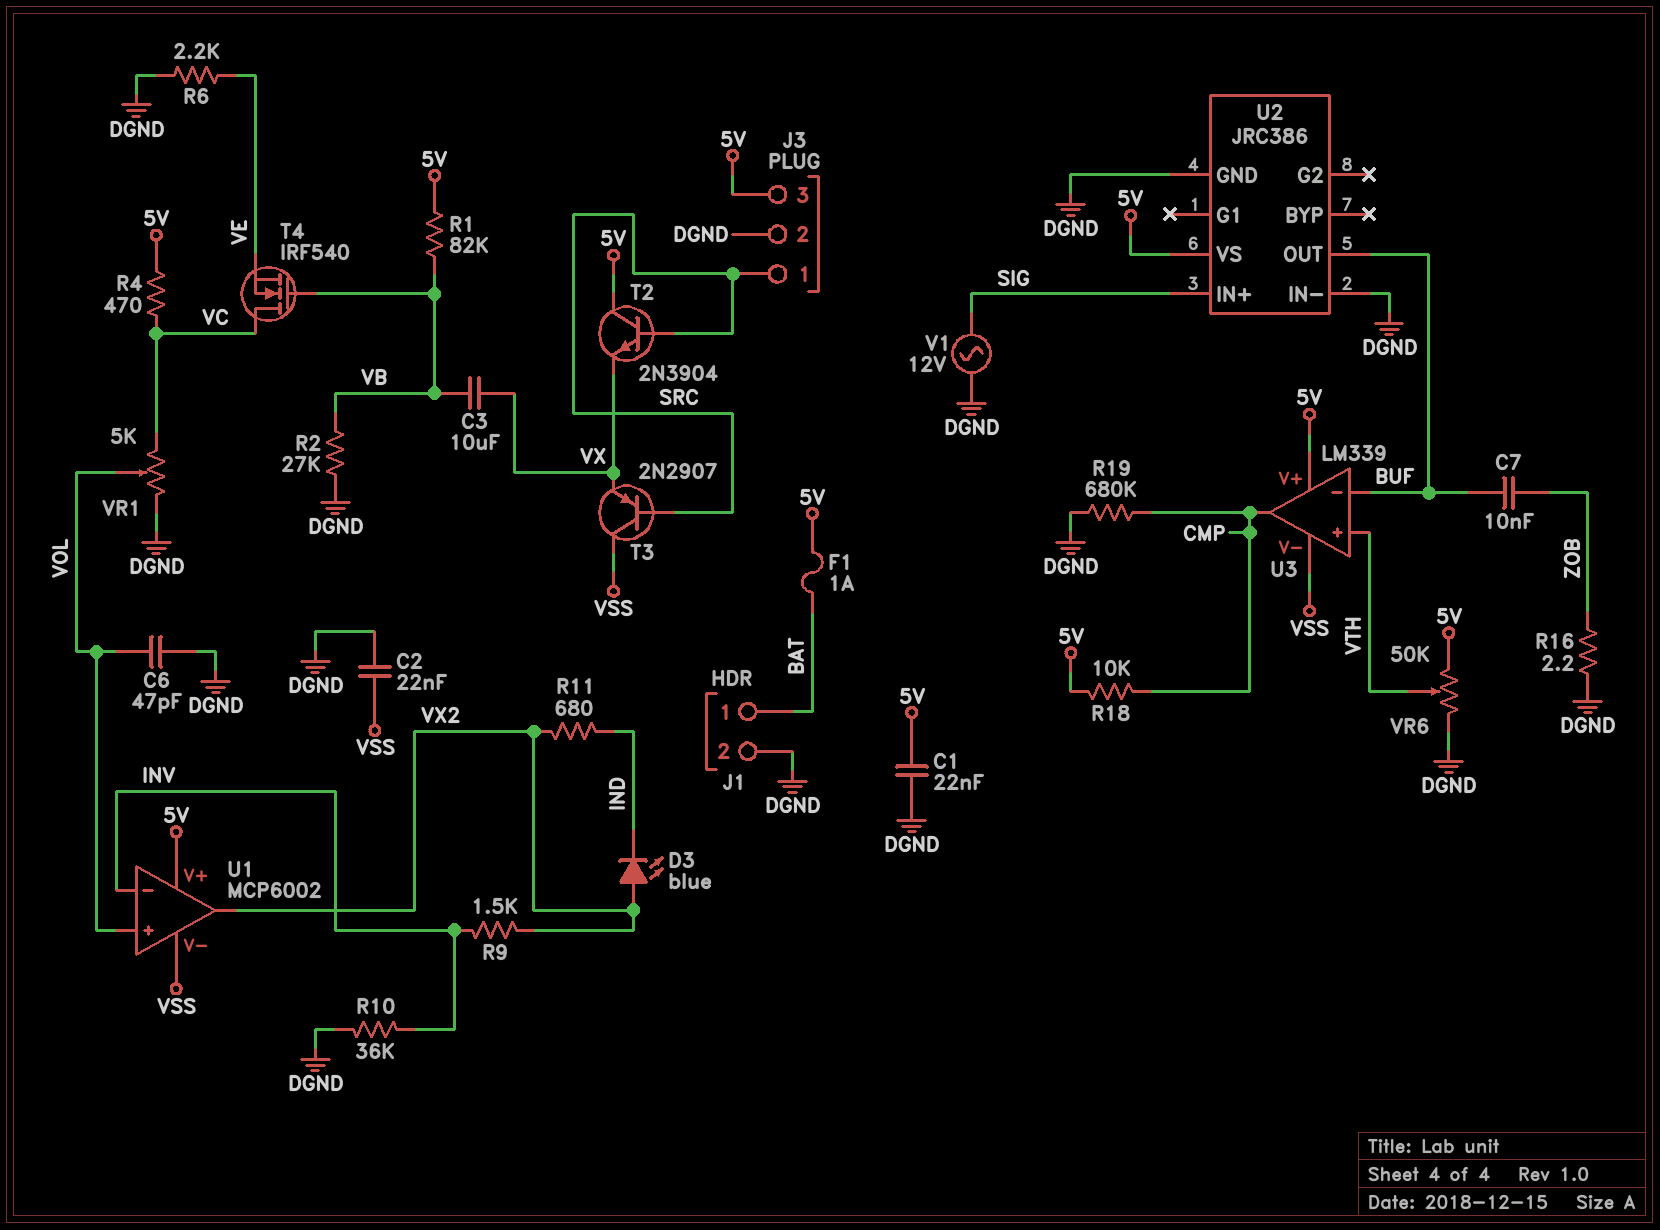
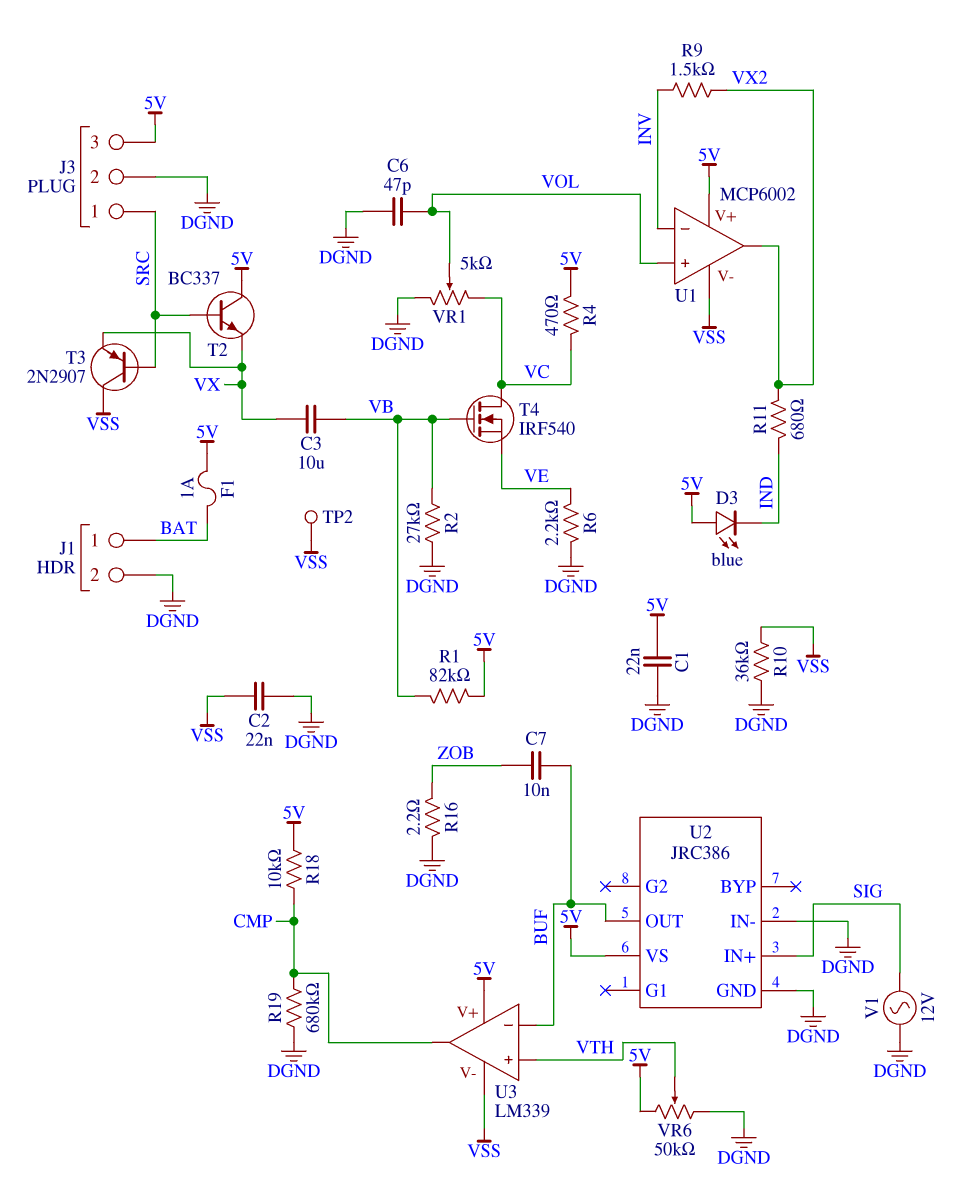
D3: LED blue (A VX2, K IND) -> LED blue (A 5V, K IND)
R10: 36k (DGND, INV) -> 36k (DGND, VSS)
T2: NPN 2N3904 (B SRC, C 5V, E VX) -> NPN BC337 (B SRC, C 5V, E VX)
TP2: none -> test point (VSS)

